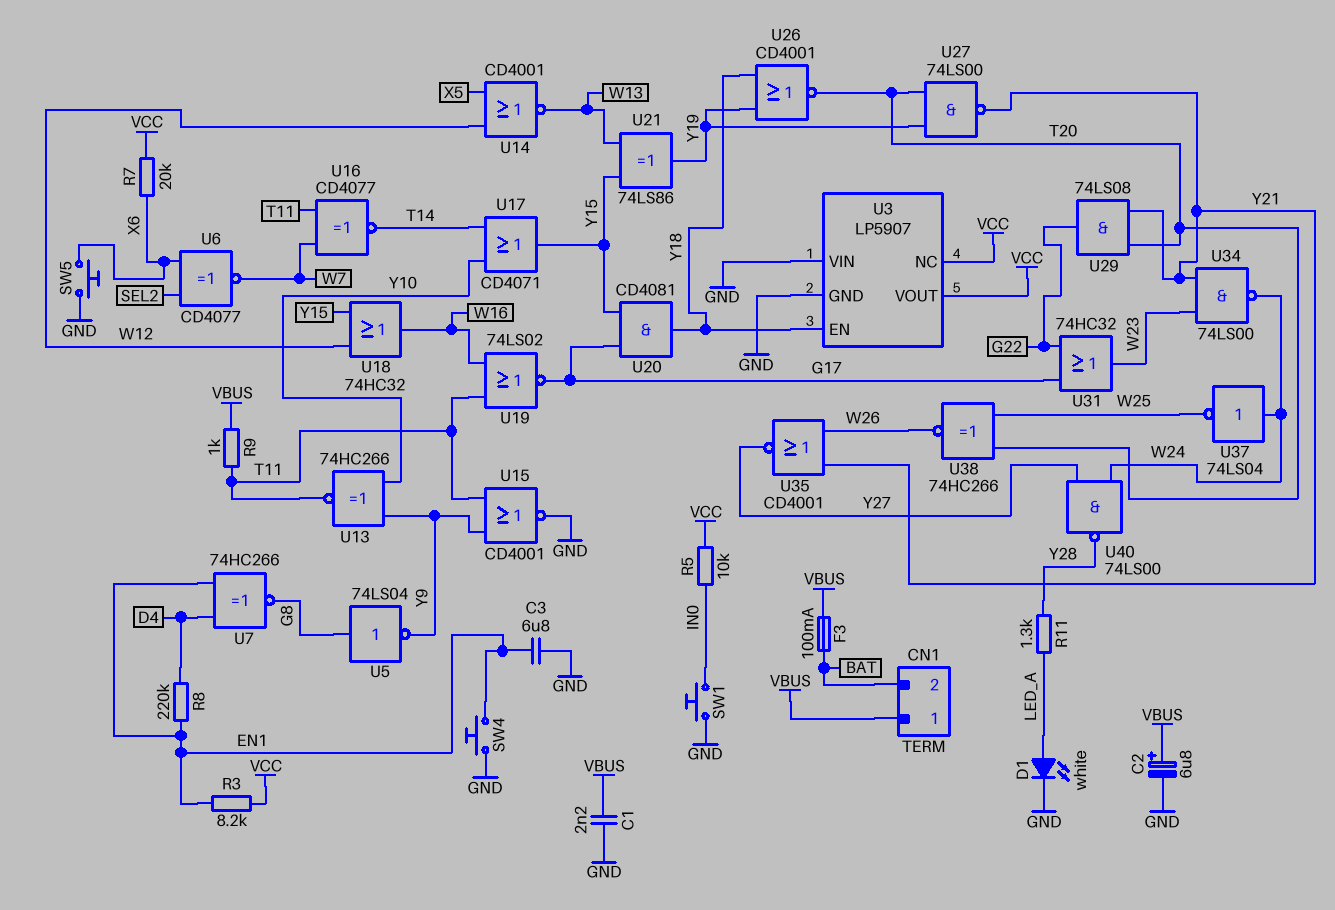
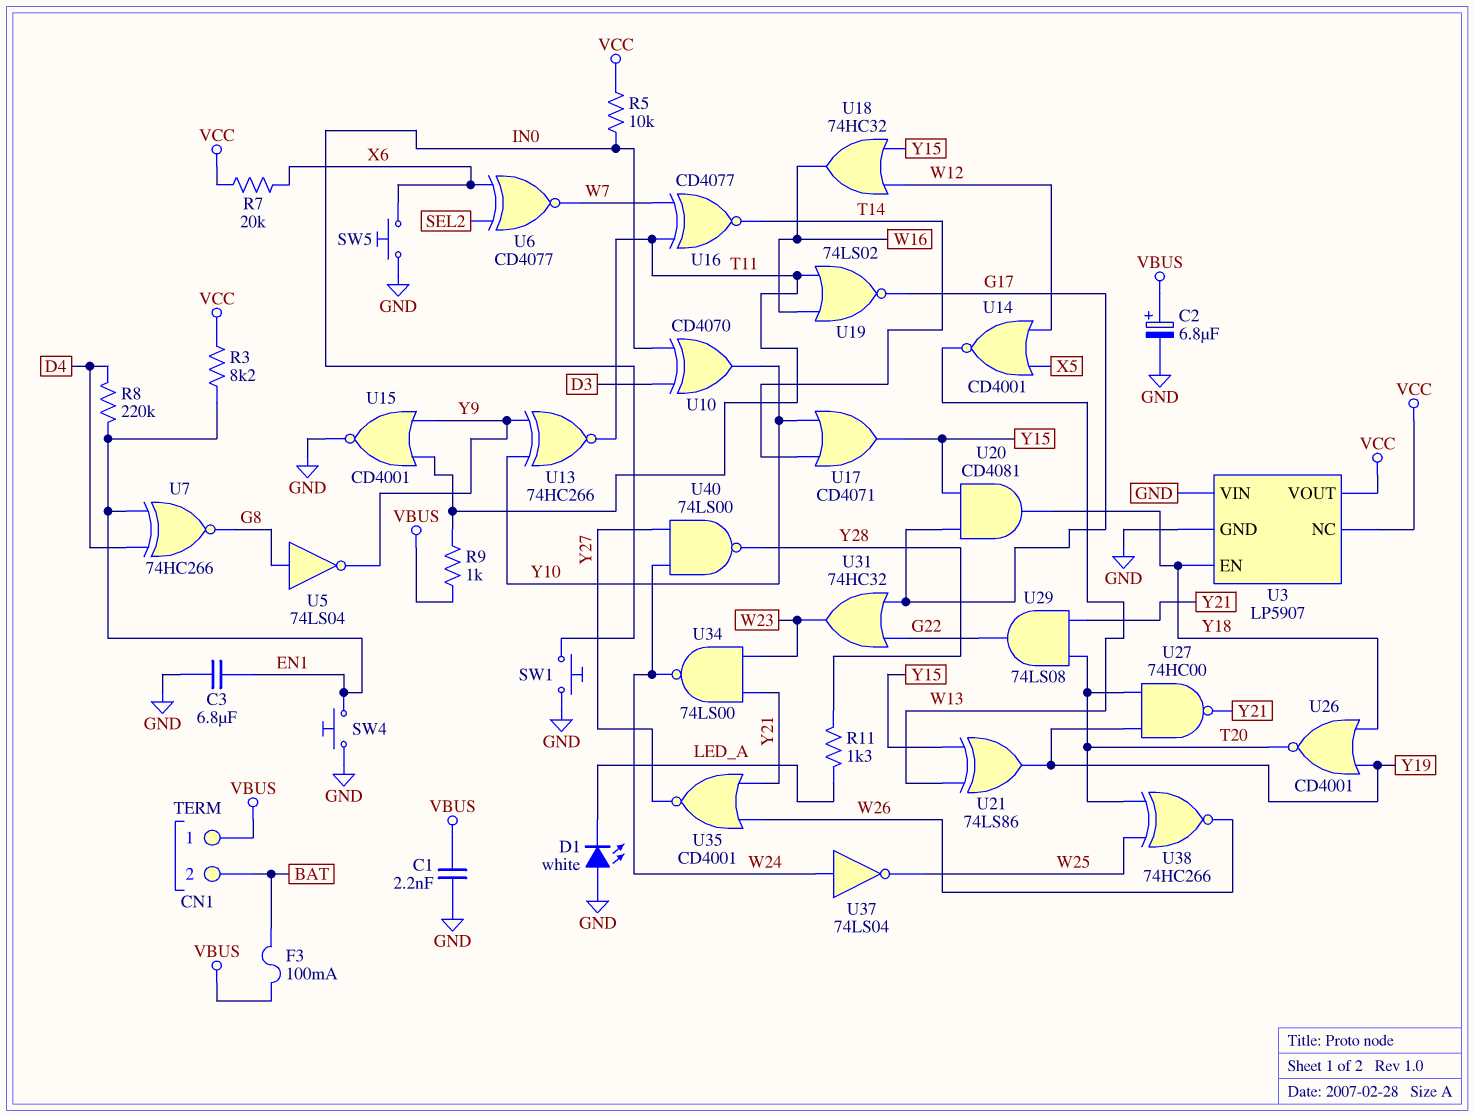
D1: LED white (A LED_A, K GND) -> LED white (A GND, K LED_A)
U10: none -> XOR CD4070 (in D3, in IN0, out Y10)
U27: NAND 74LS00 (in T20, in Y19, out Y21) -> NAND 74HC00 (in T20, in Y19, out Y21)

